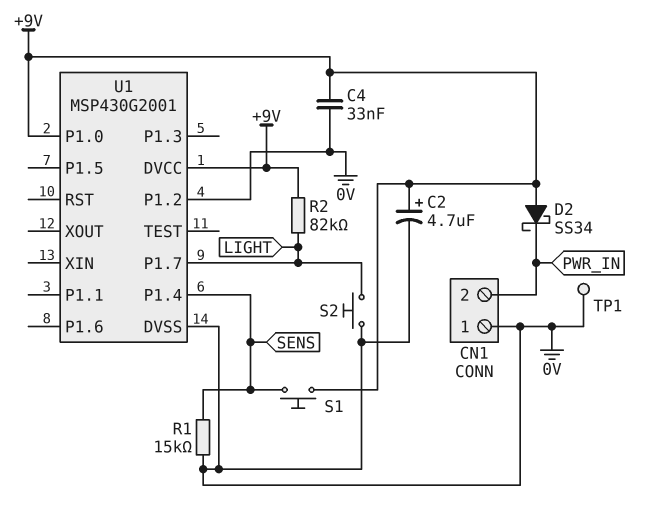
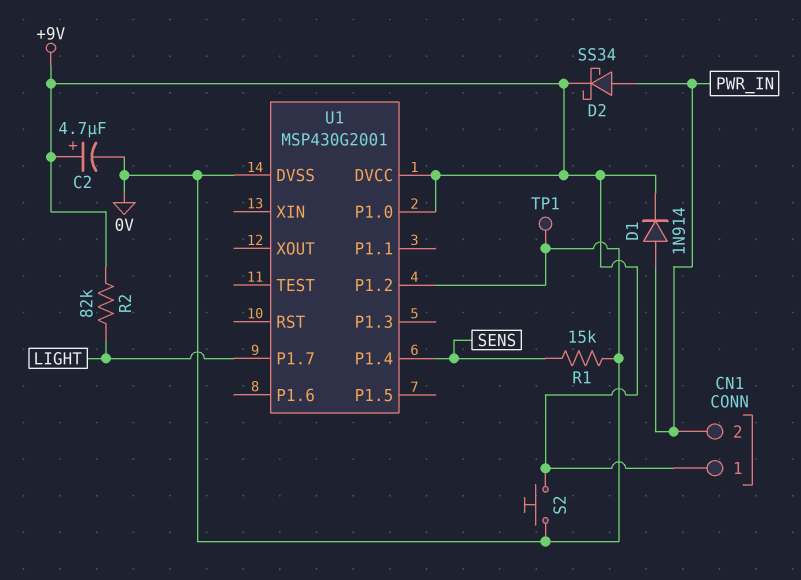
C4: 33nF (+9V, 0V) -> none
CN1 pin 1: 0V -> +9V
D1: none -> diode 1N914 (A PWR_IN, K +9V)
D2: schottky SS34 (A +9V, K PWR_IN) -> schottky SS34 (A PWR_IN, K +9V)
S1: button (+9V, SENS) -> none
S2: button (0V, LIGHT) -> button (+9V, 0V)

